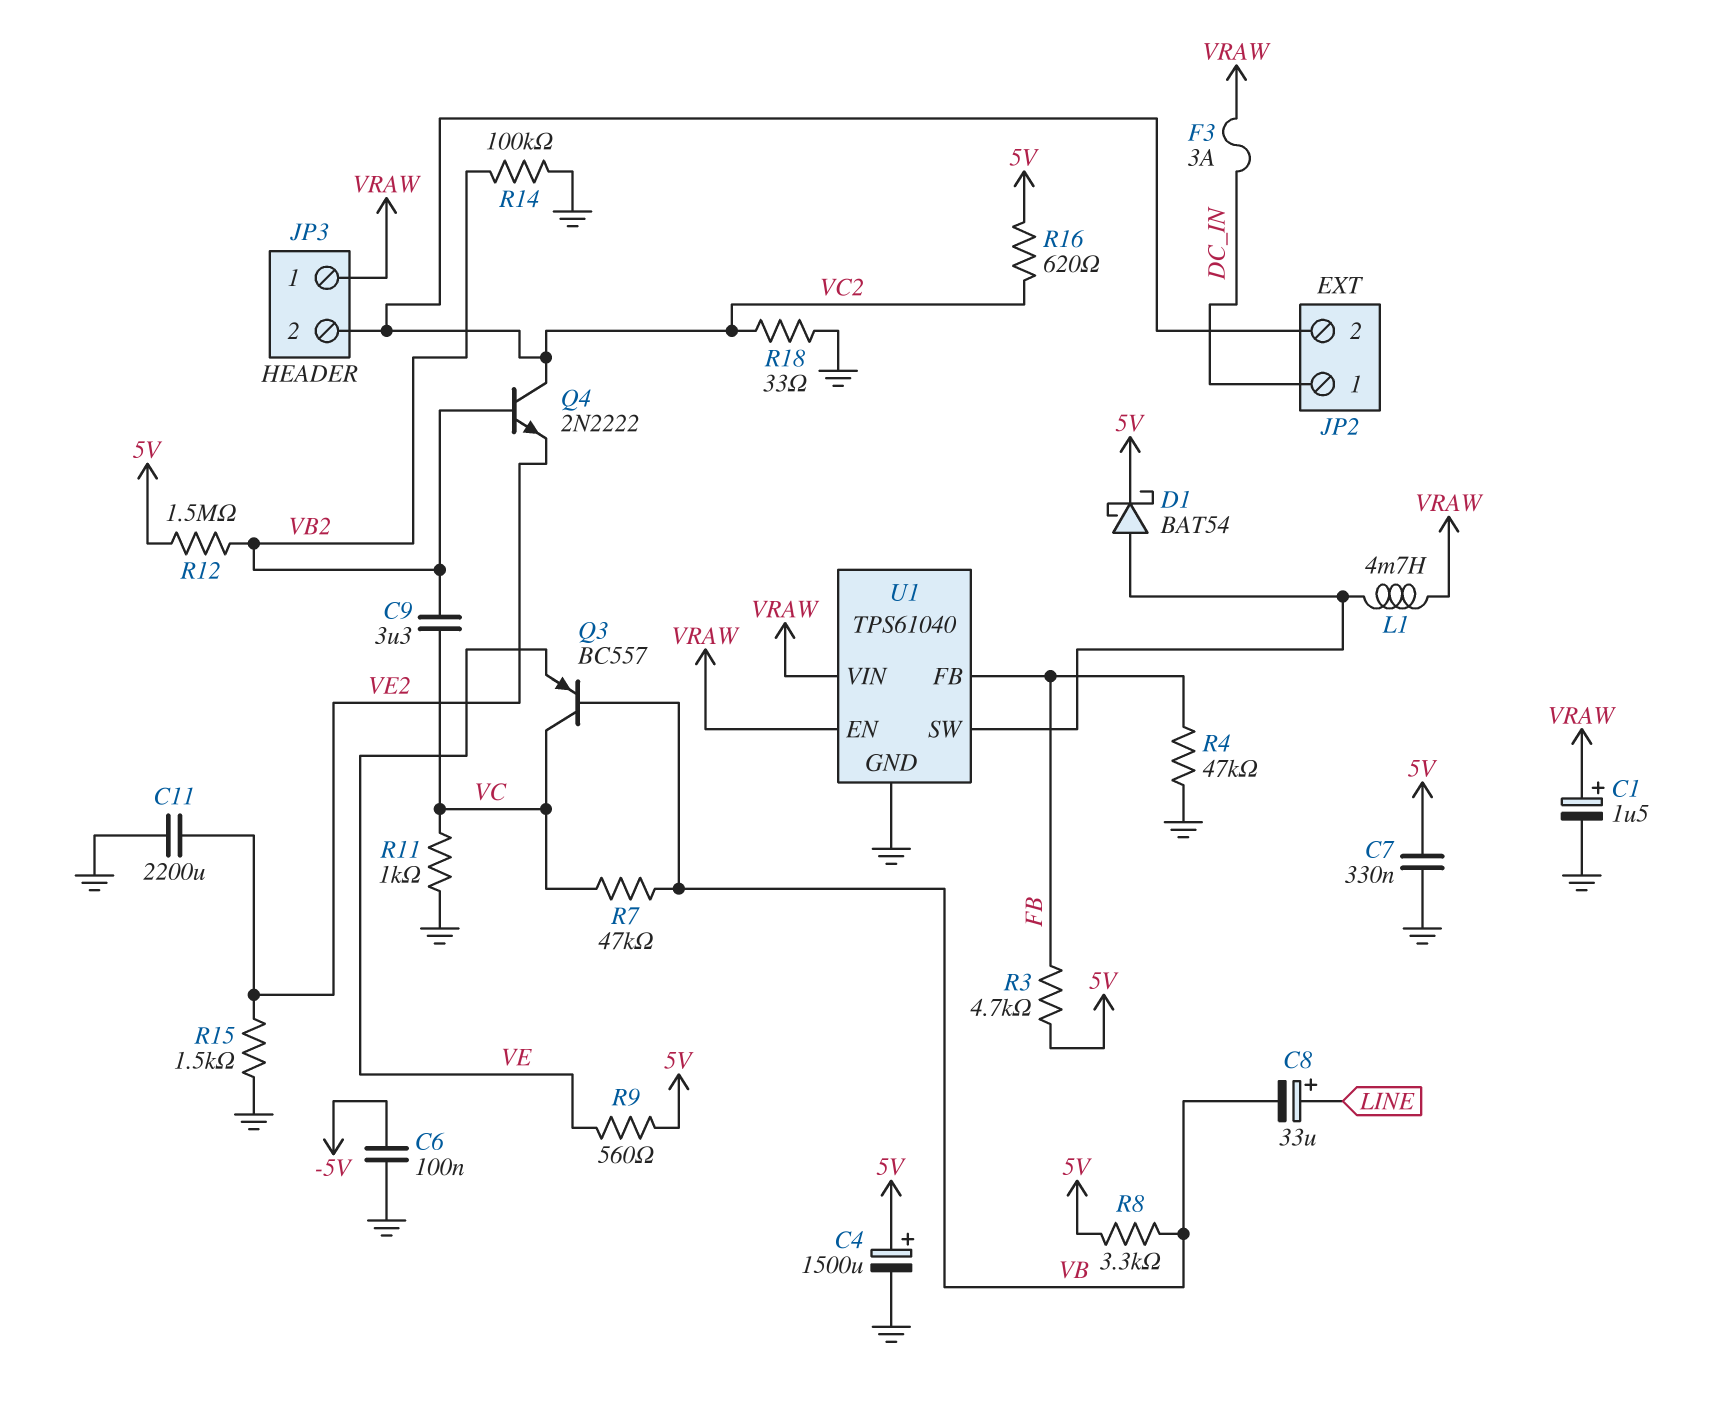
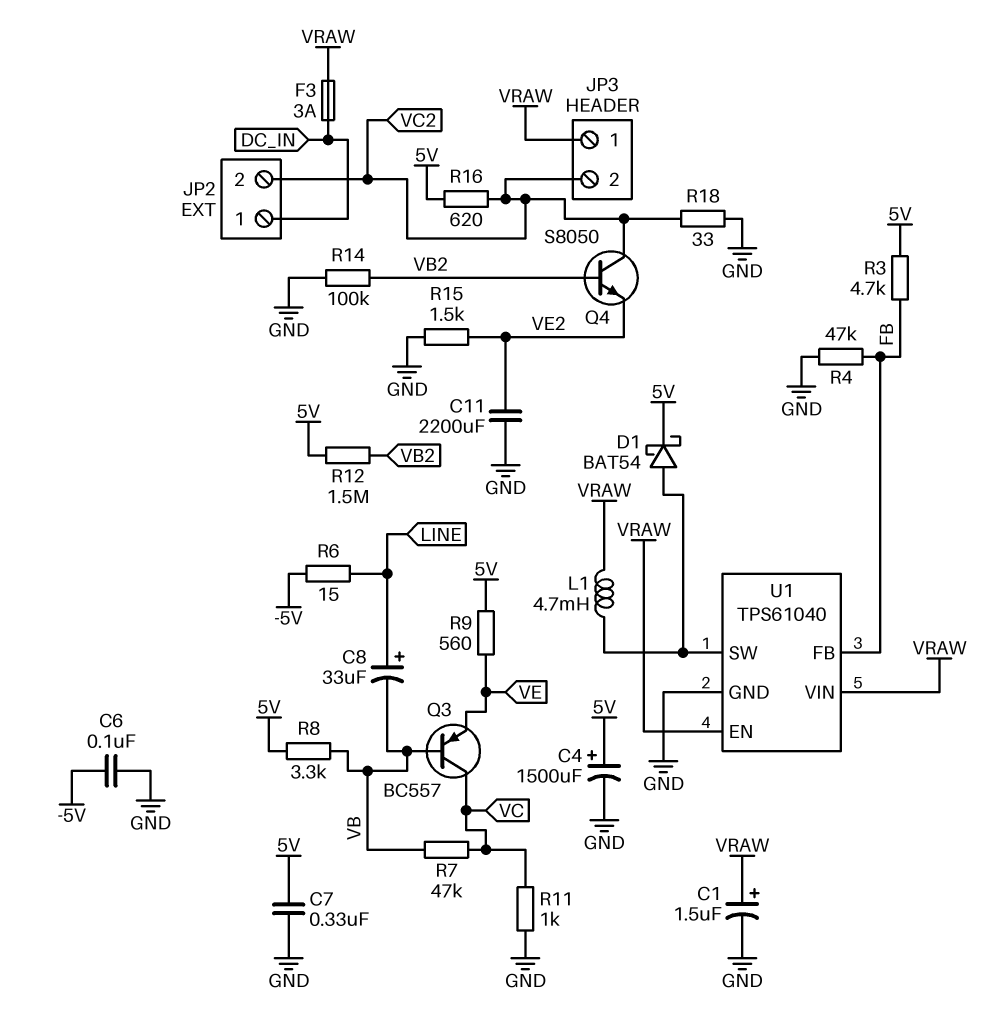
C9: 3.3uF (VB2, VC) -> none
Q4: NPN 2N2222 (B VB2, C VC2, E VE2) -> NPN S8050 (B VB2, C VC2, E VE2)
R6: none -> 15 (-5V, LINE)

